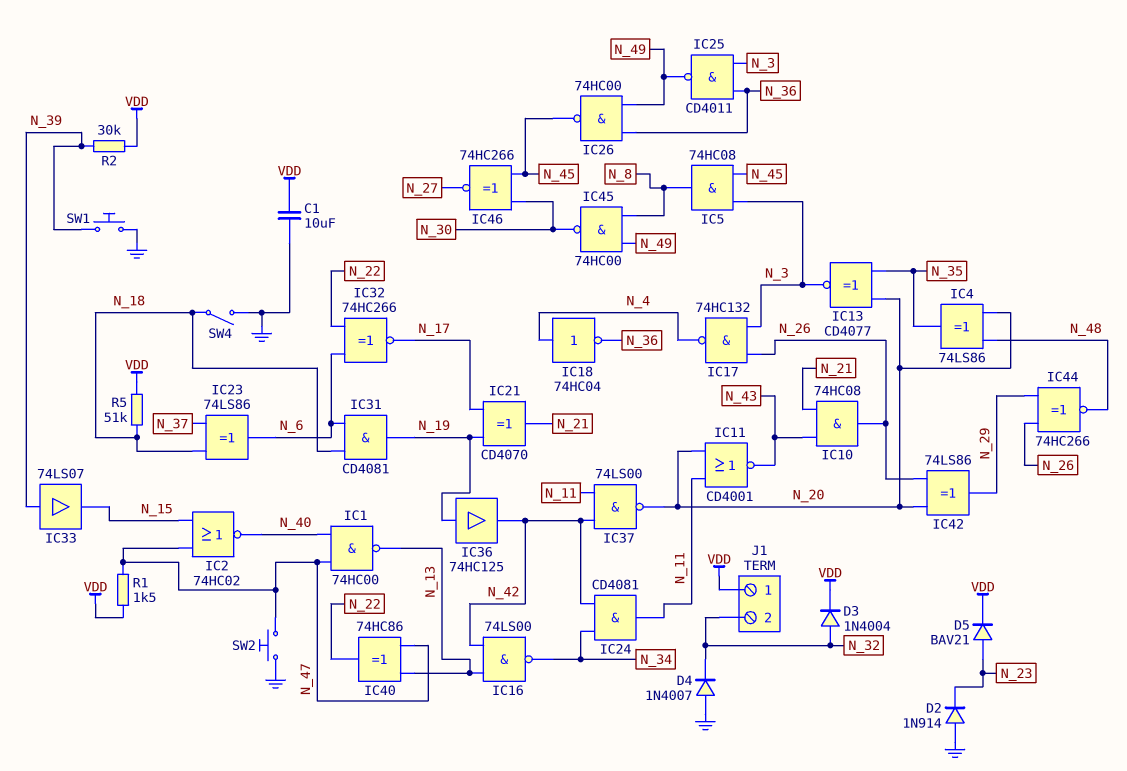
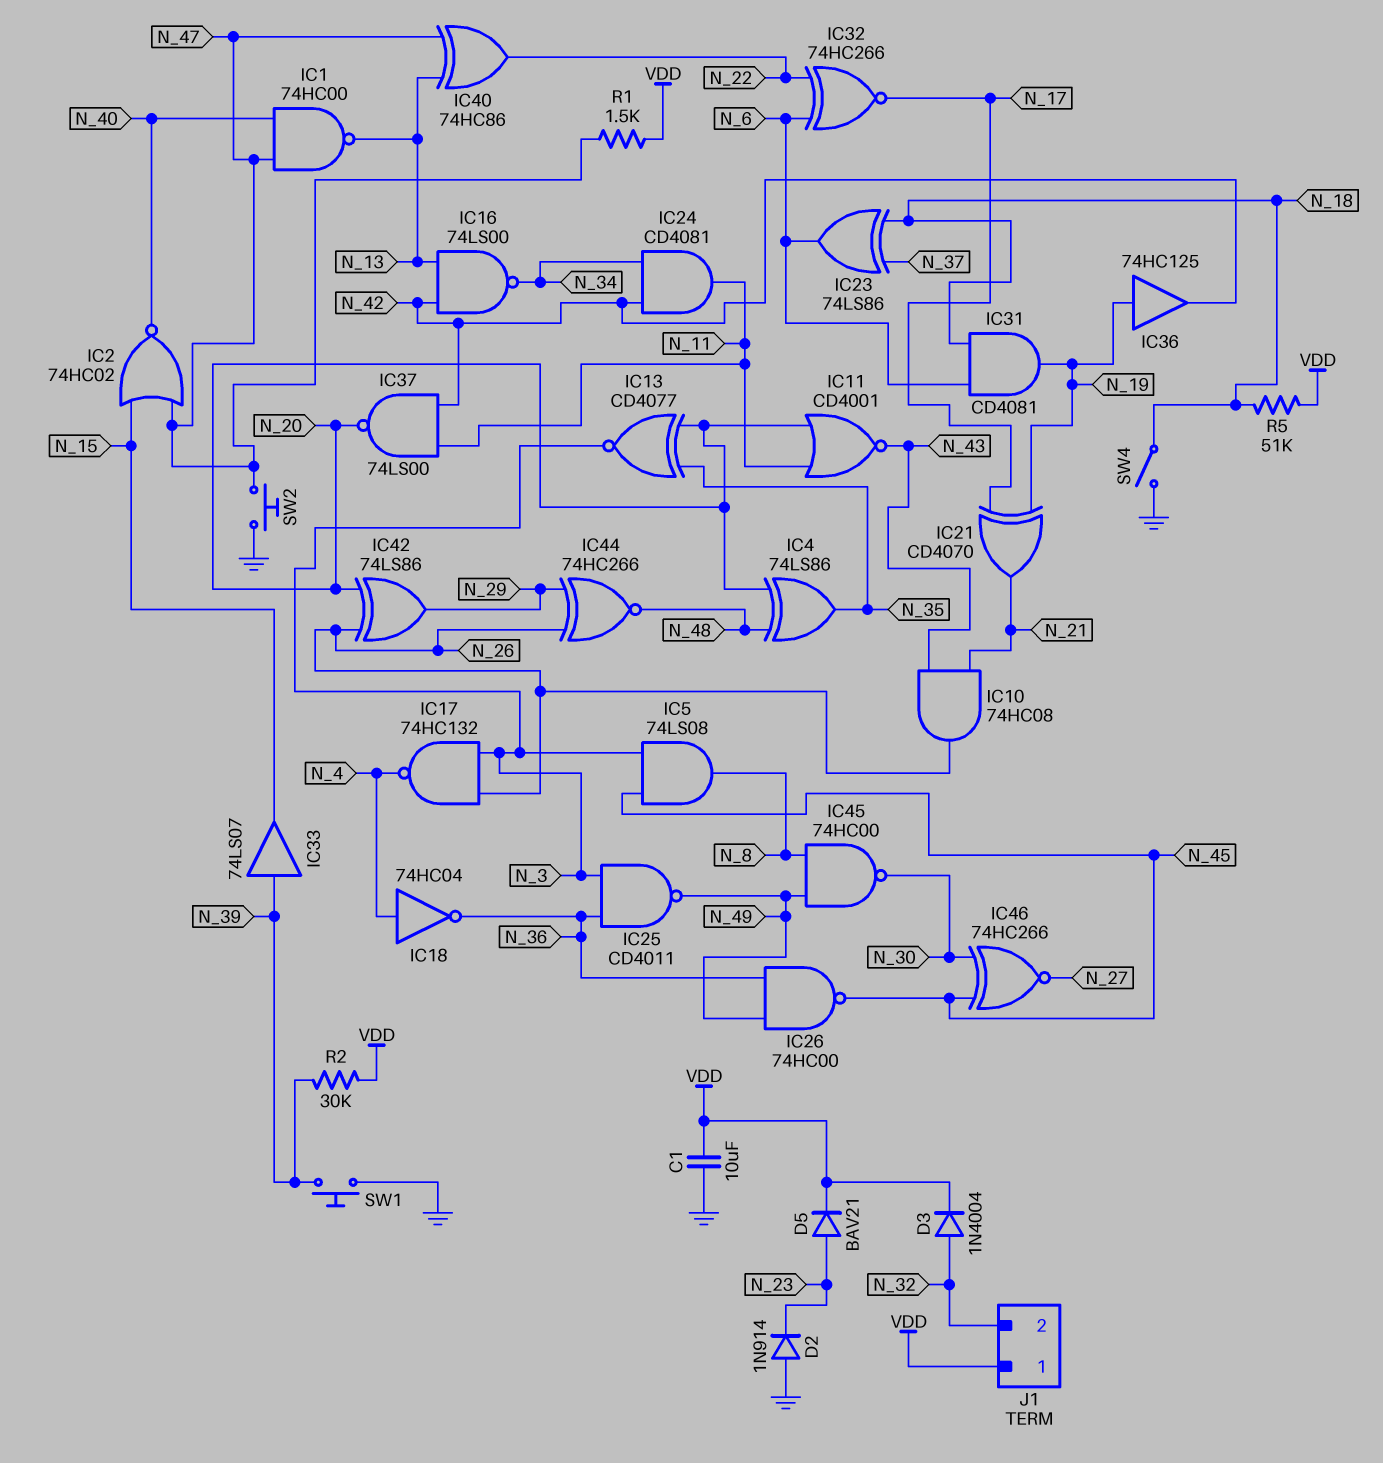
D4: diode 1N4007 (A GND, K N_32) -> none
IC5: AND 74HC08 (in N_3, in N_45, out N_8) -> AND 74LS08 (in N_3, in N_45, out N_8)

